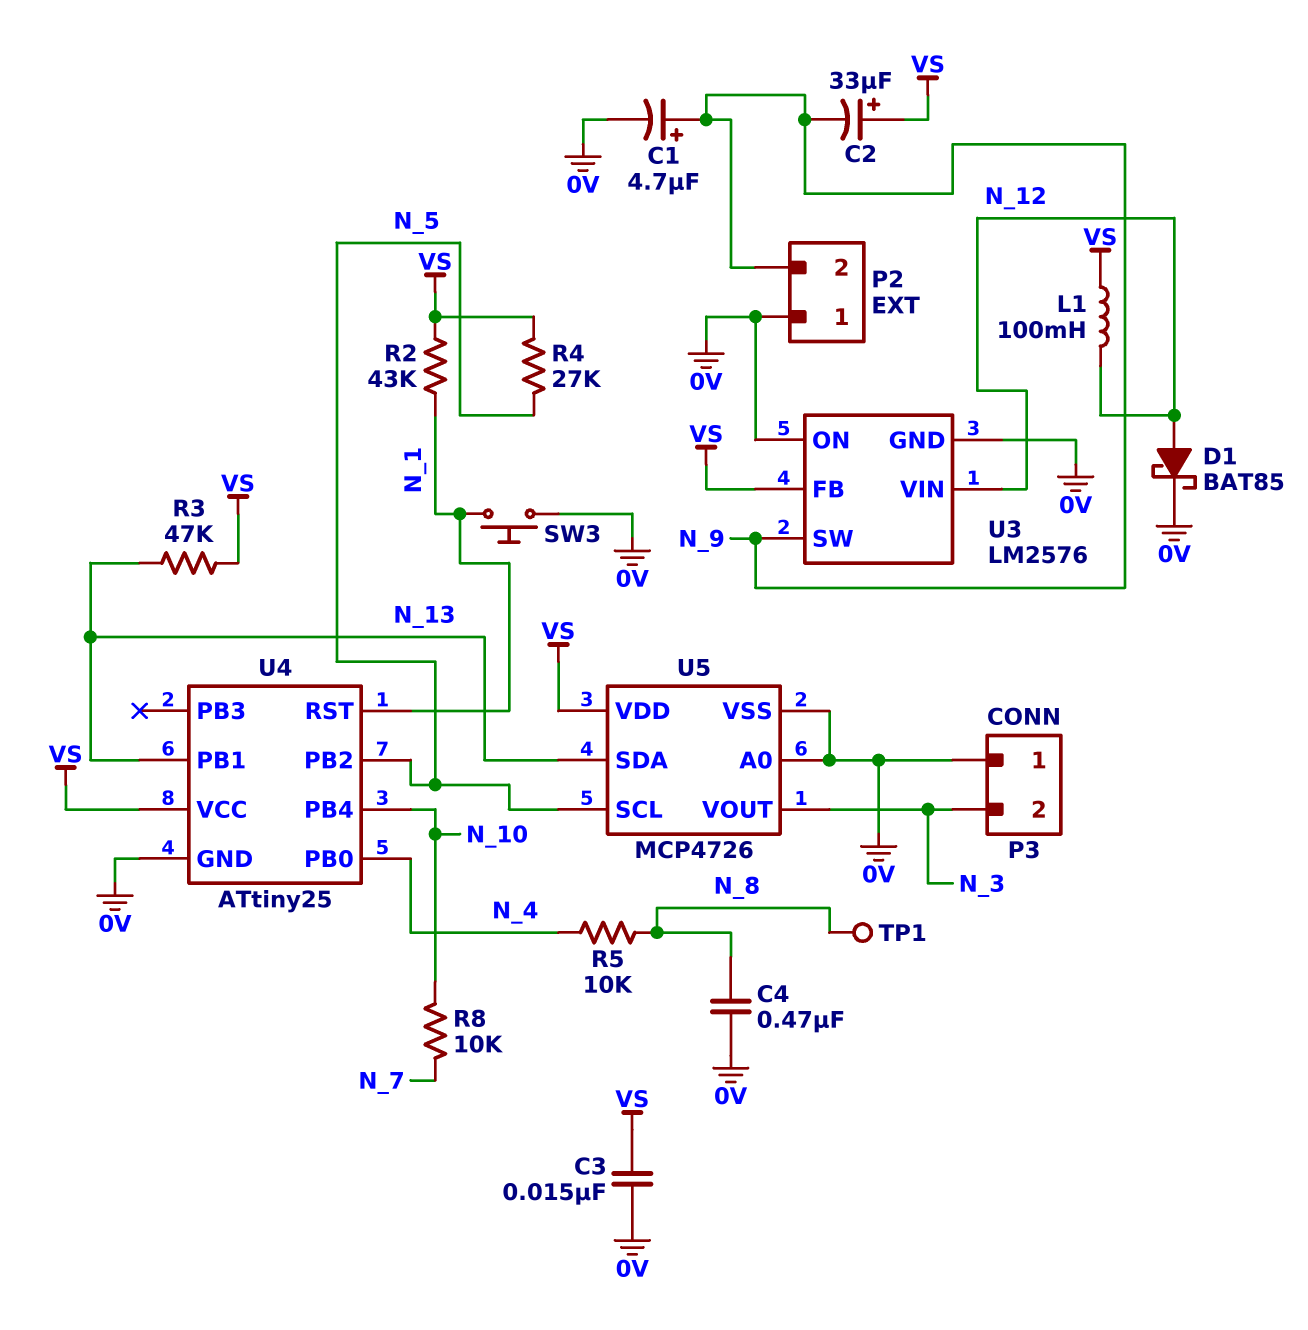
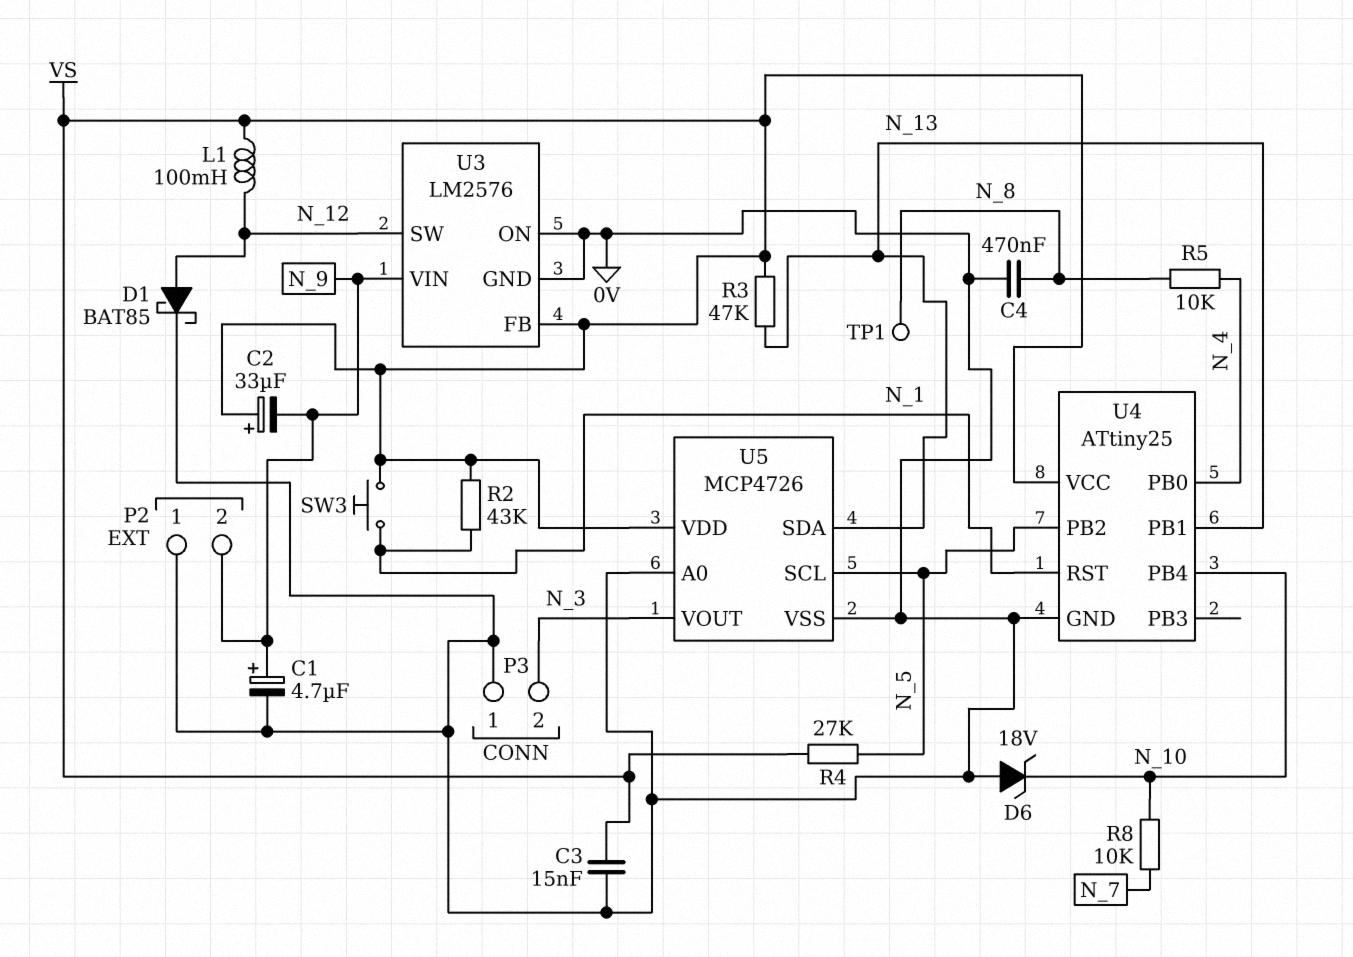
D6: none -> zener 18V (A 0V, K N_10)
SW3: button (0V, N_1) -> button (N_1, VS)
U3 pin SW: N_9 -> N_12
U3 pin VIN: N_12 -> N_9

